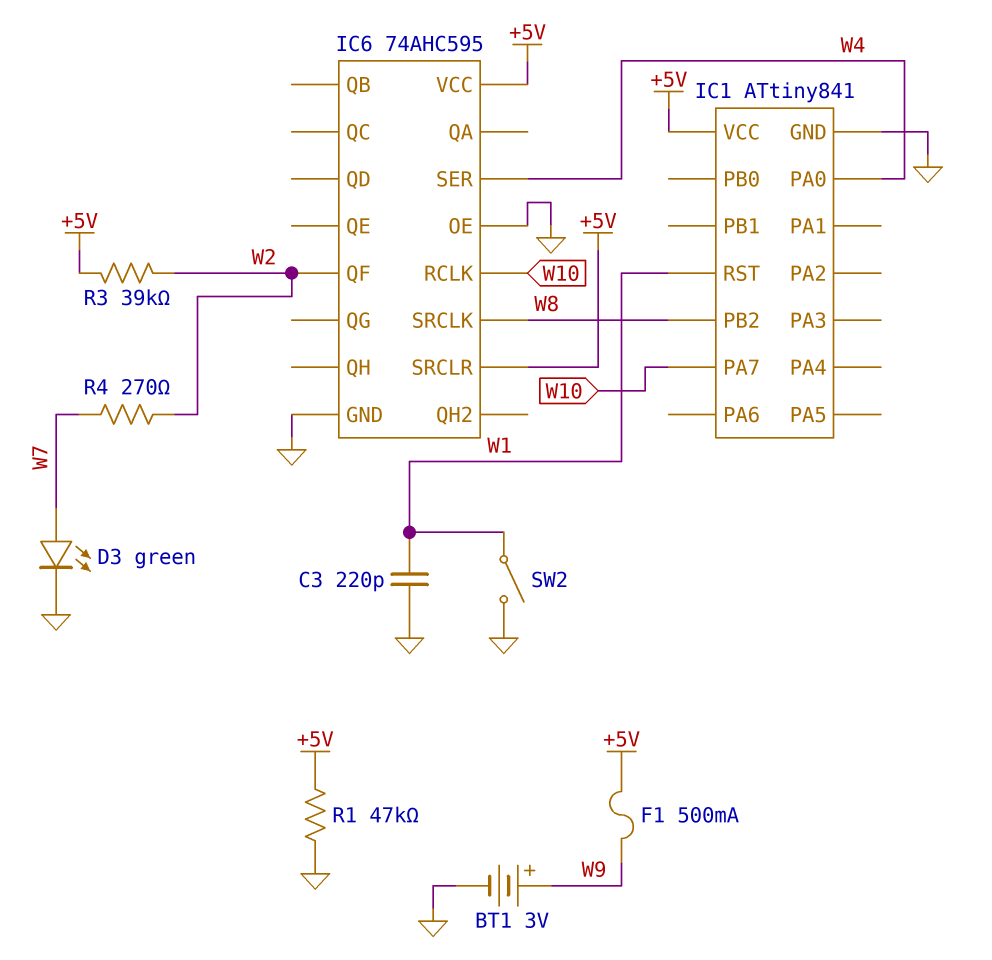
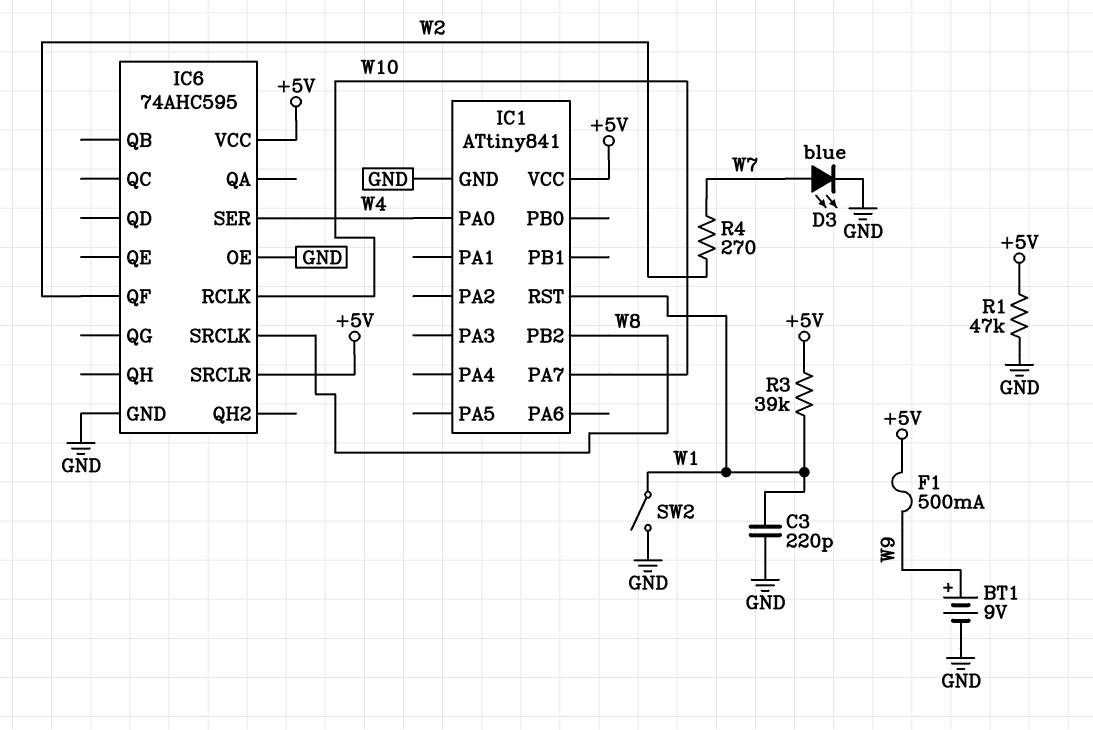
BT1: 3V (plus W9, minus GND) -> 9V (plus W9, minus GND)
D3: LED green (A W7, K GND) -> LED blue (A W7, K GND)
R3: 39k (+5V, W2) -> 39k (+5V, W1)

